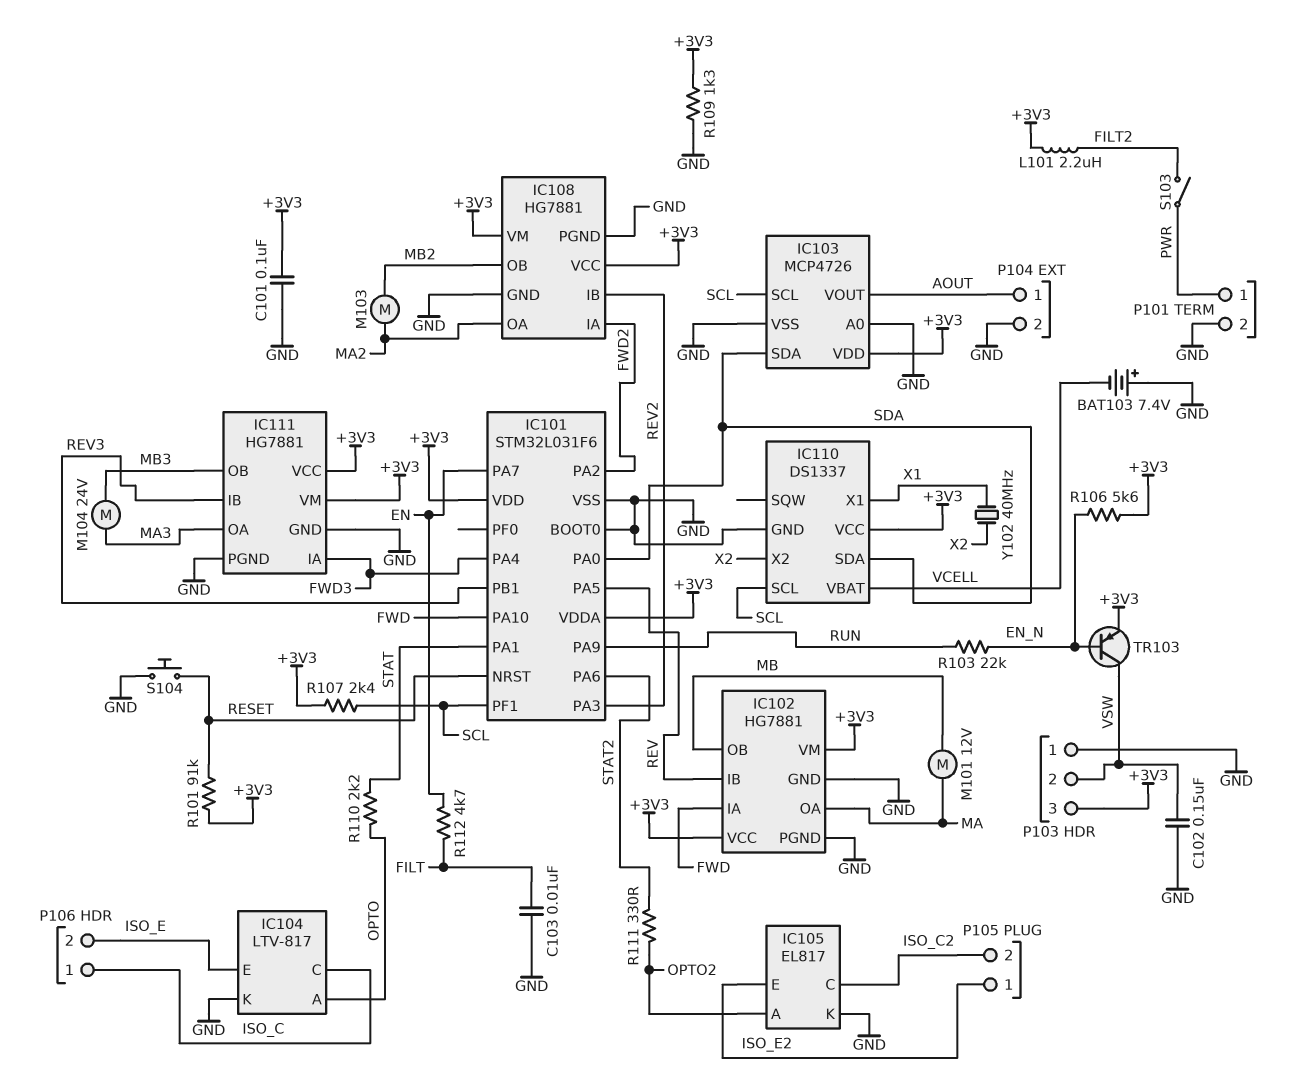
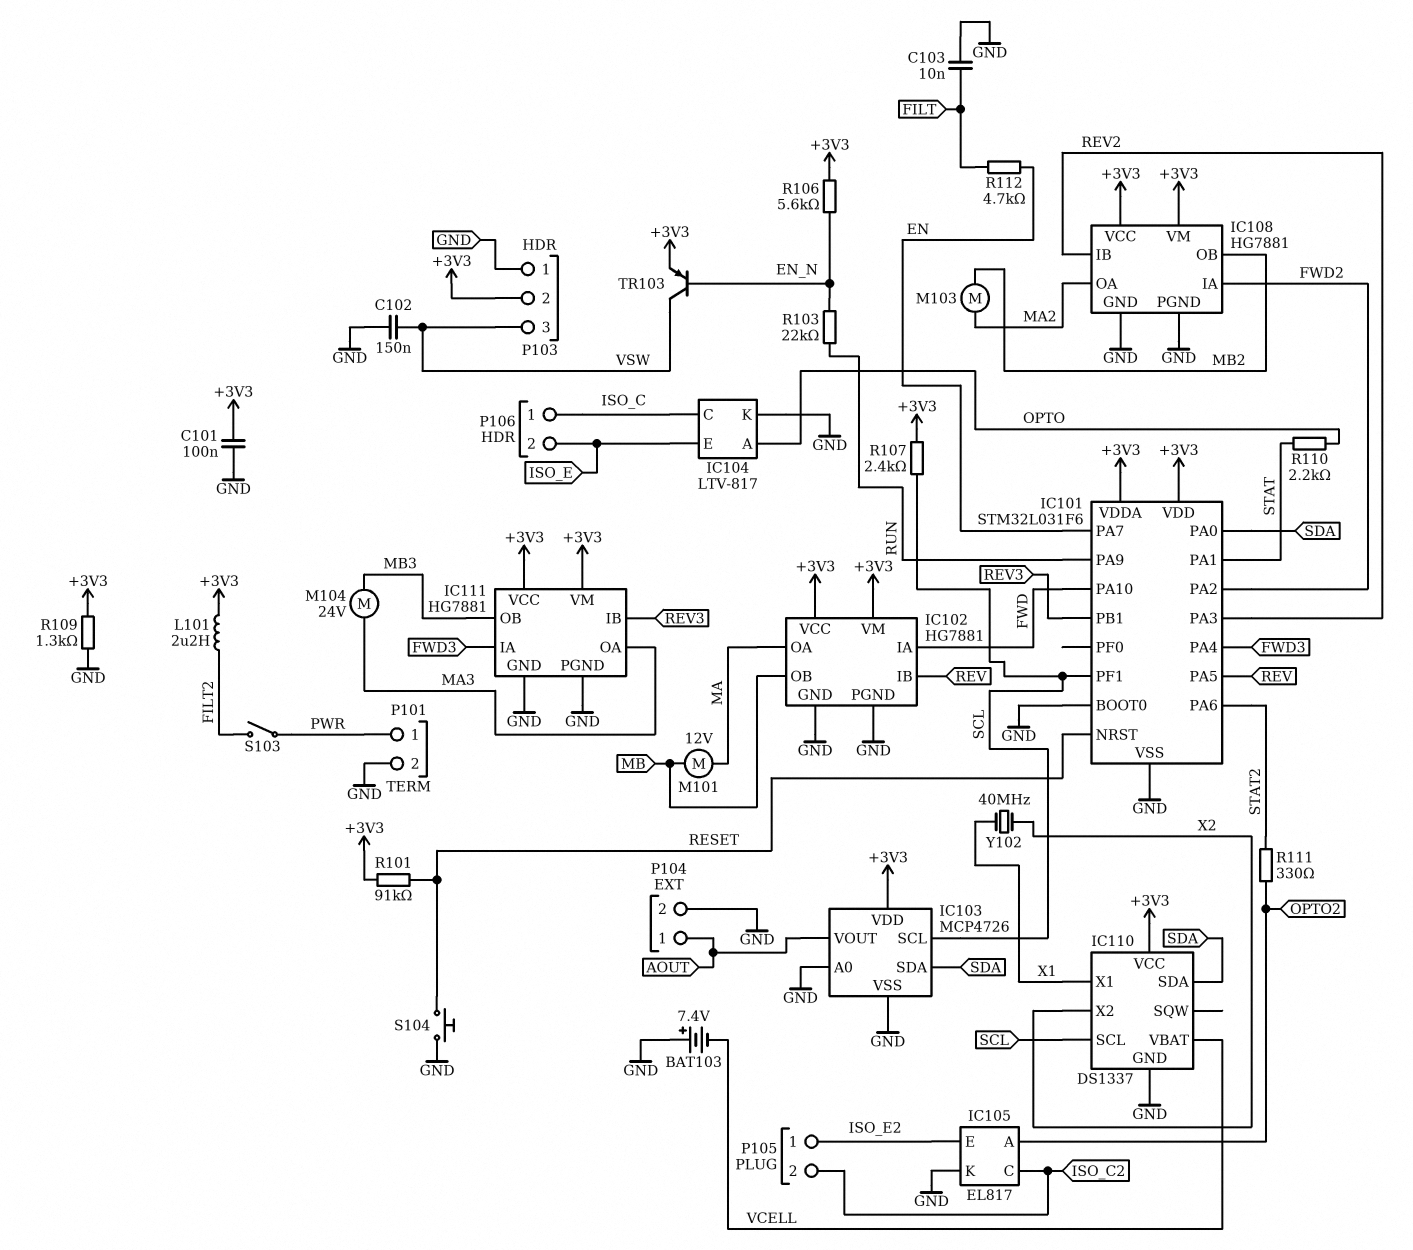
P103 pin 2: VSW -> +3V3
P103 pin 3: +3V3 -> VSW

